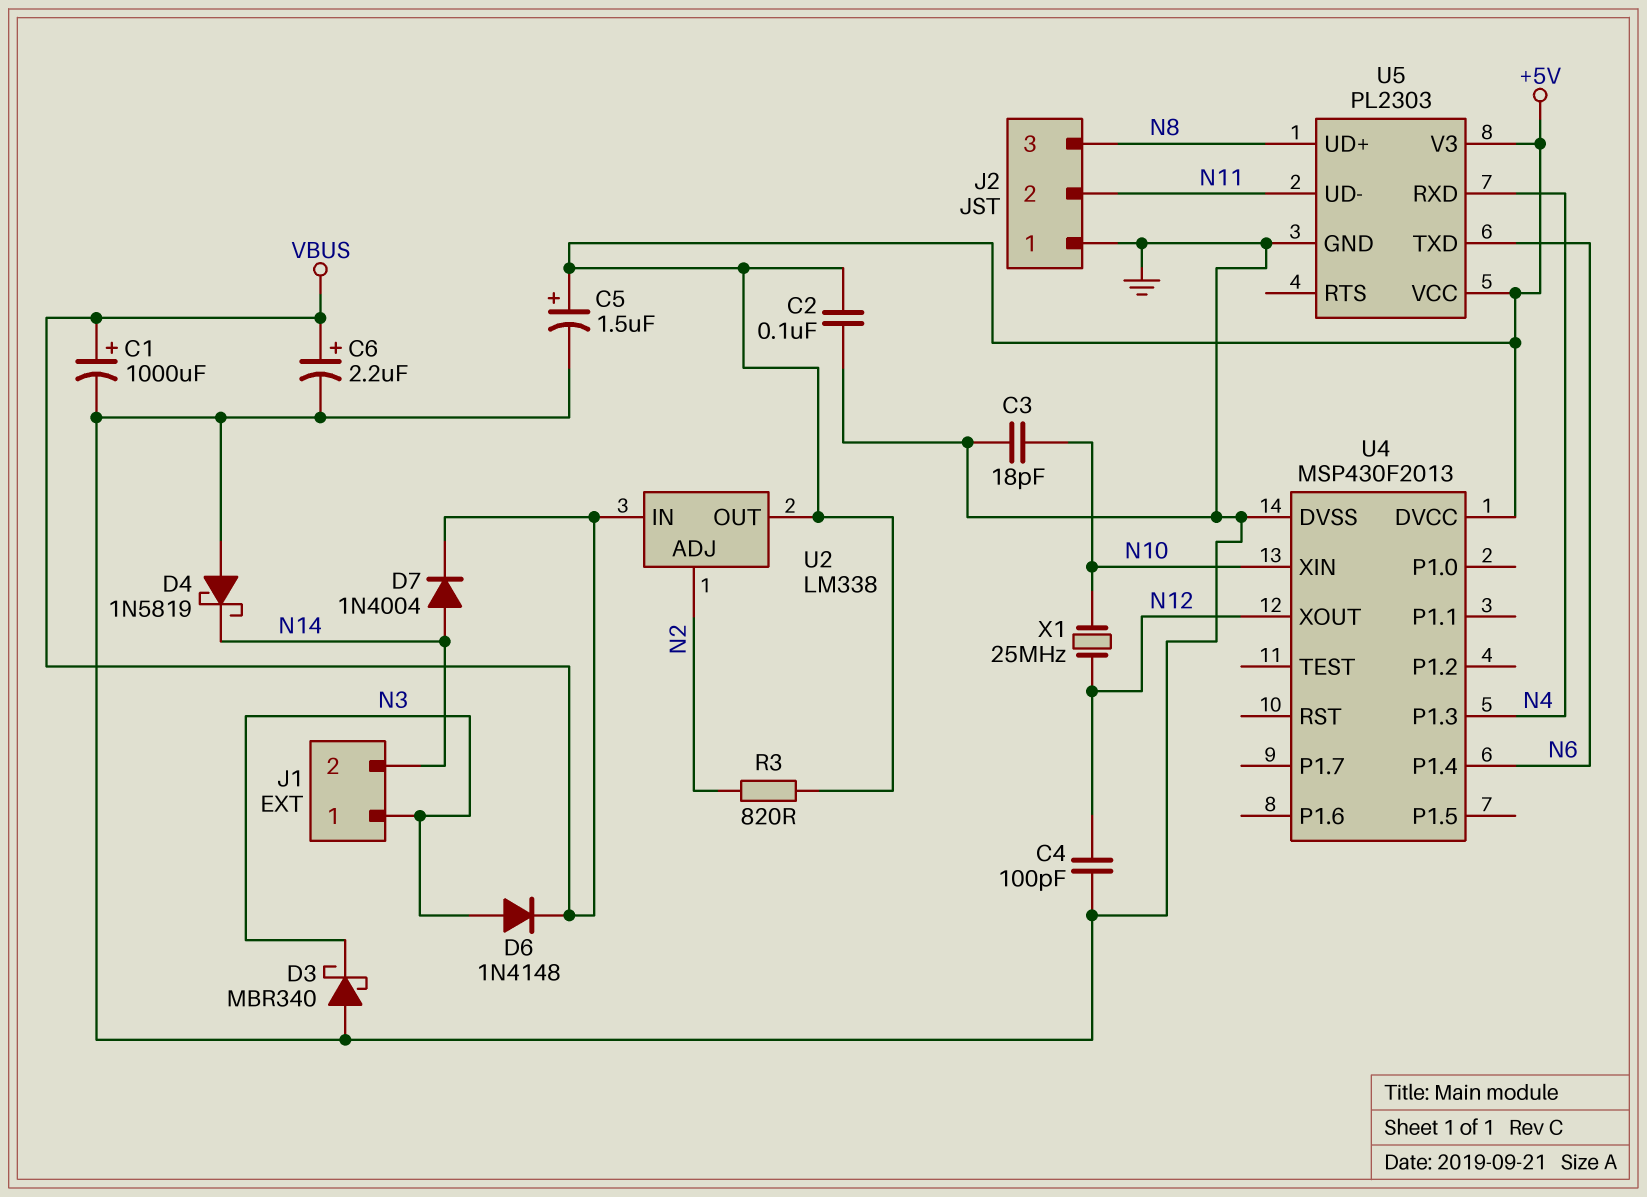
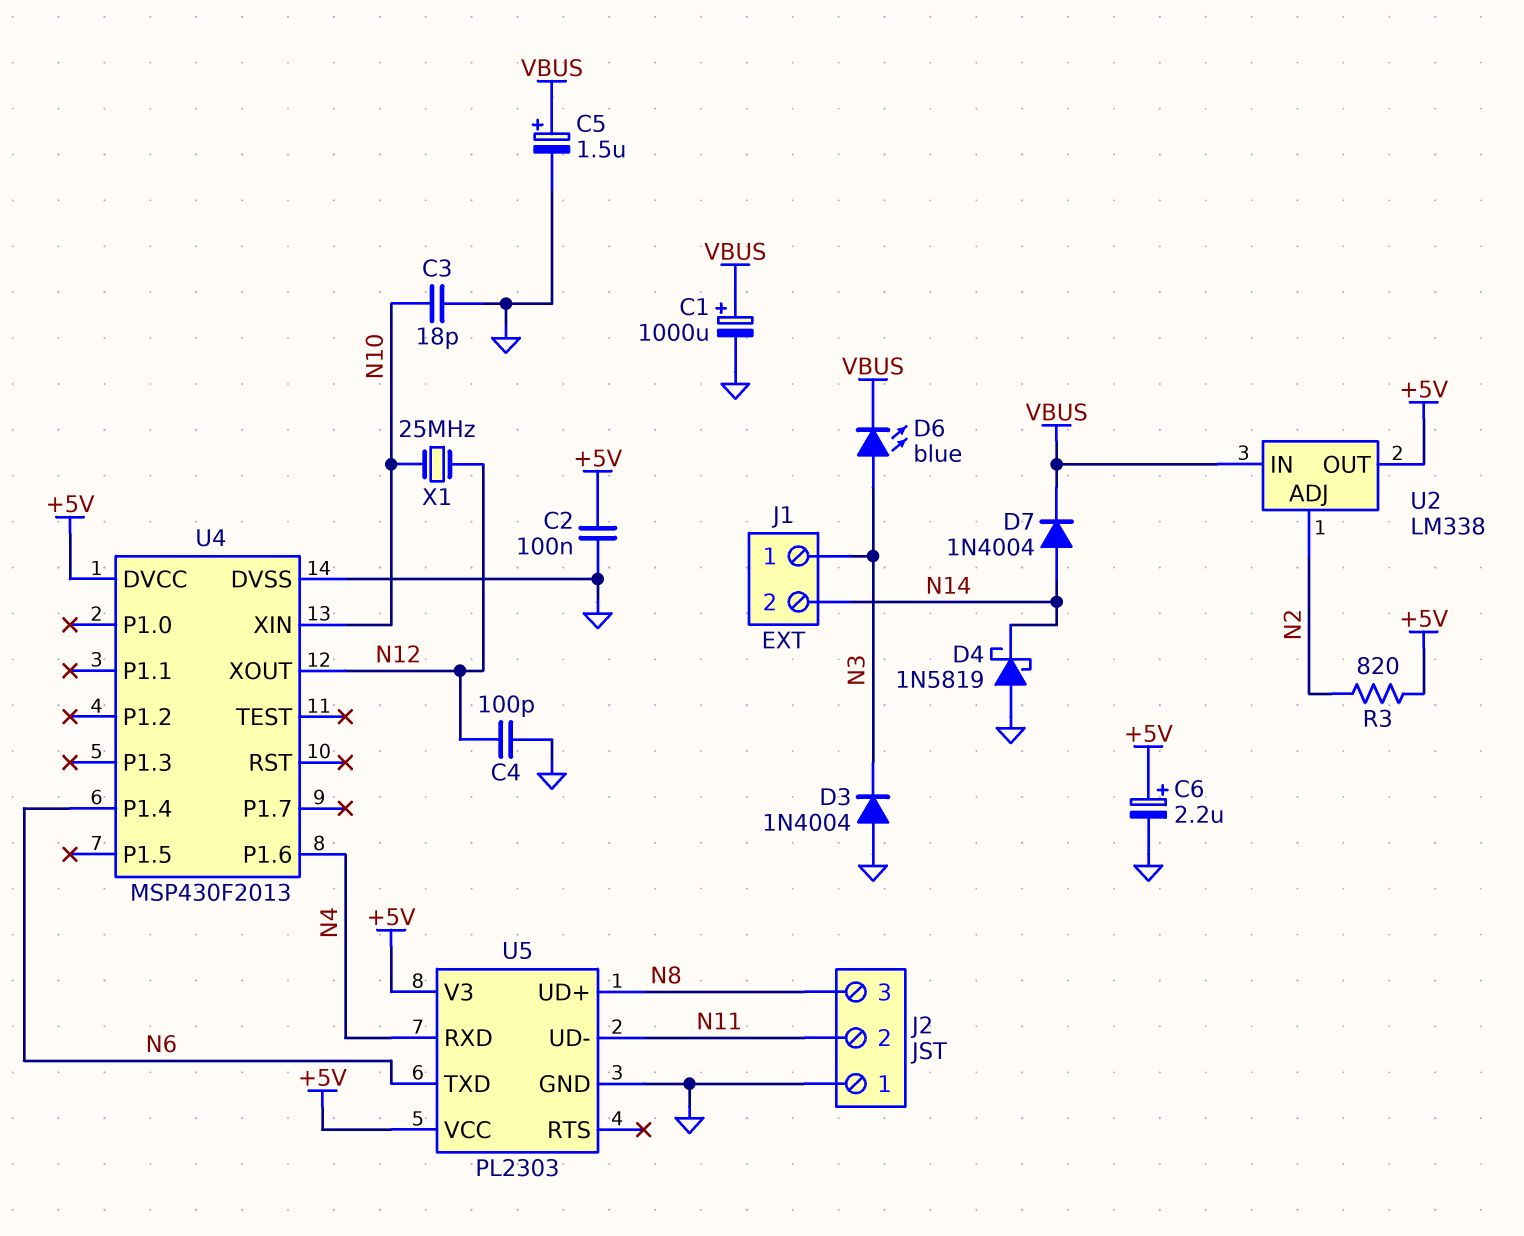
C5: 1.5uF (plus +5V, minus GND) -> 1.5uF (plus VBUS, minus GND)
C6: 2.2uF (plus VBUS, minus GND) -> 2.2uF (plus +5V, minus GND)
D3: schottky MBR340 (A GND, K N3) -> diode 1N4004 (A GND, K N3)
D6: diode 1N4148 (A N3, K VBUS) -> LED blue (A N3, K VBUS)
U4 pin P1.3: N4 -> none
U4 pin P1.6: none -> N4

